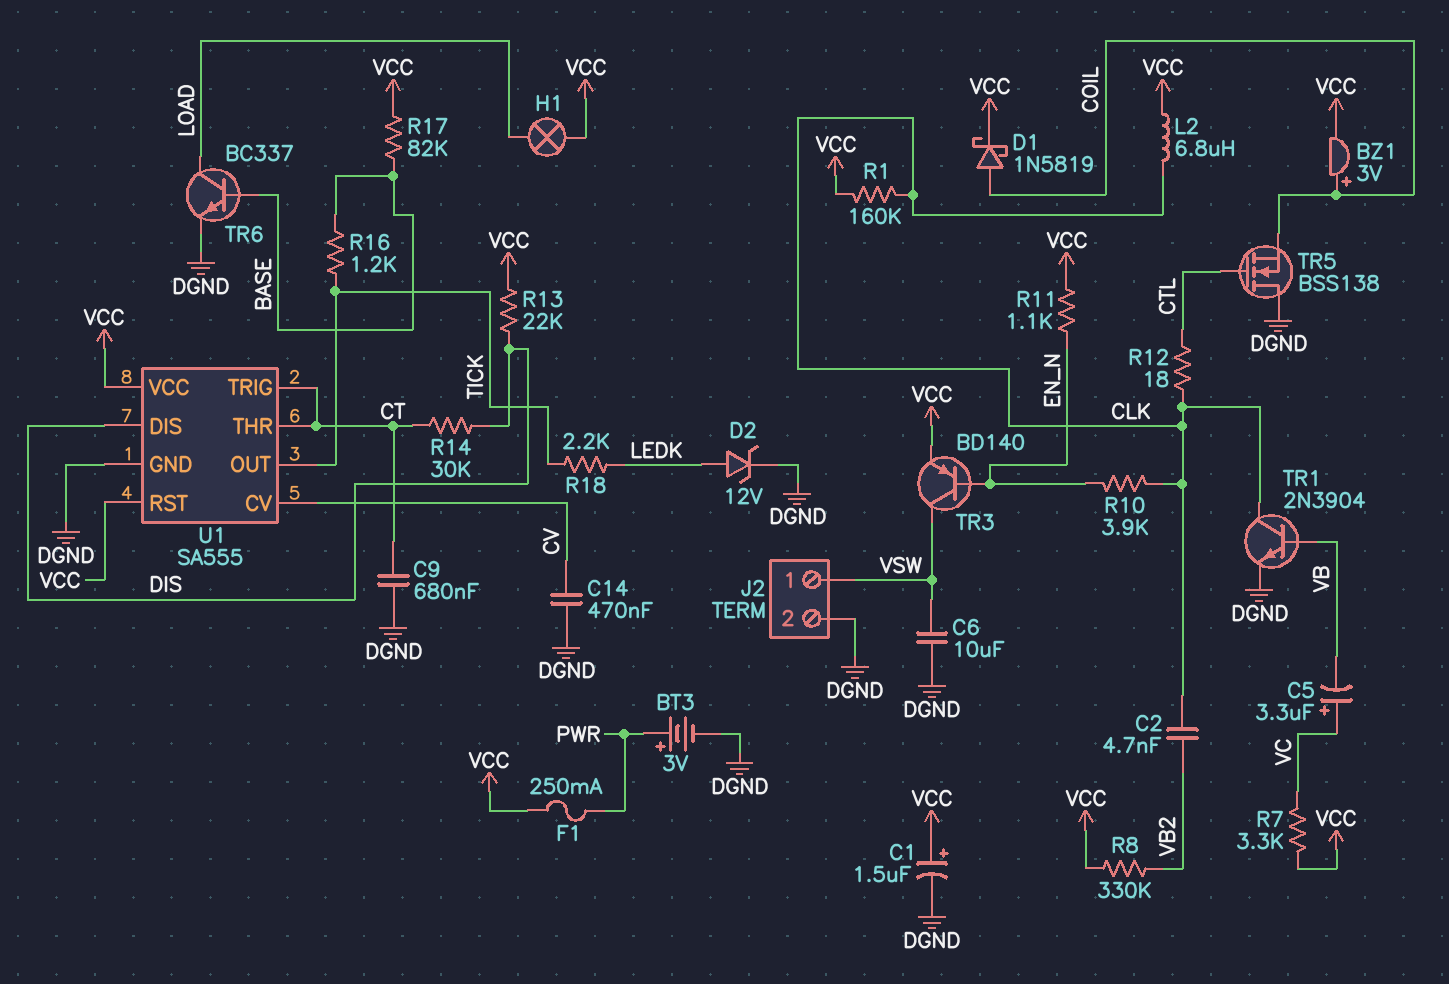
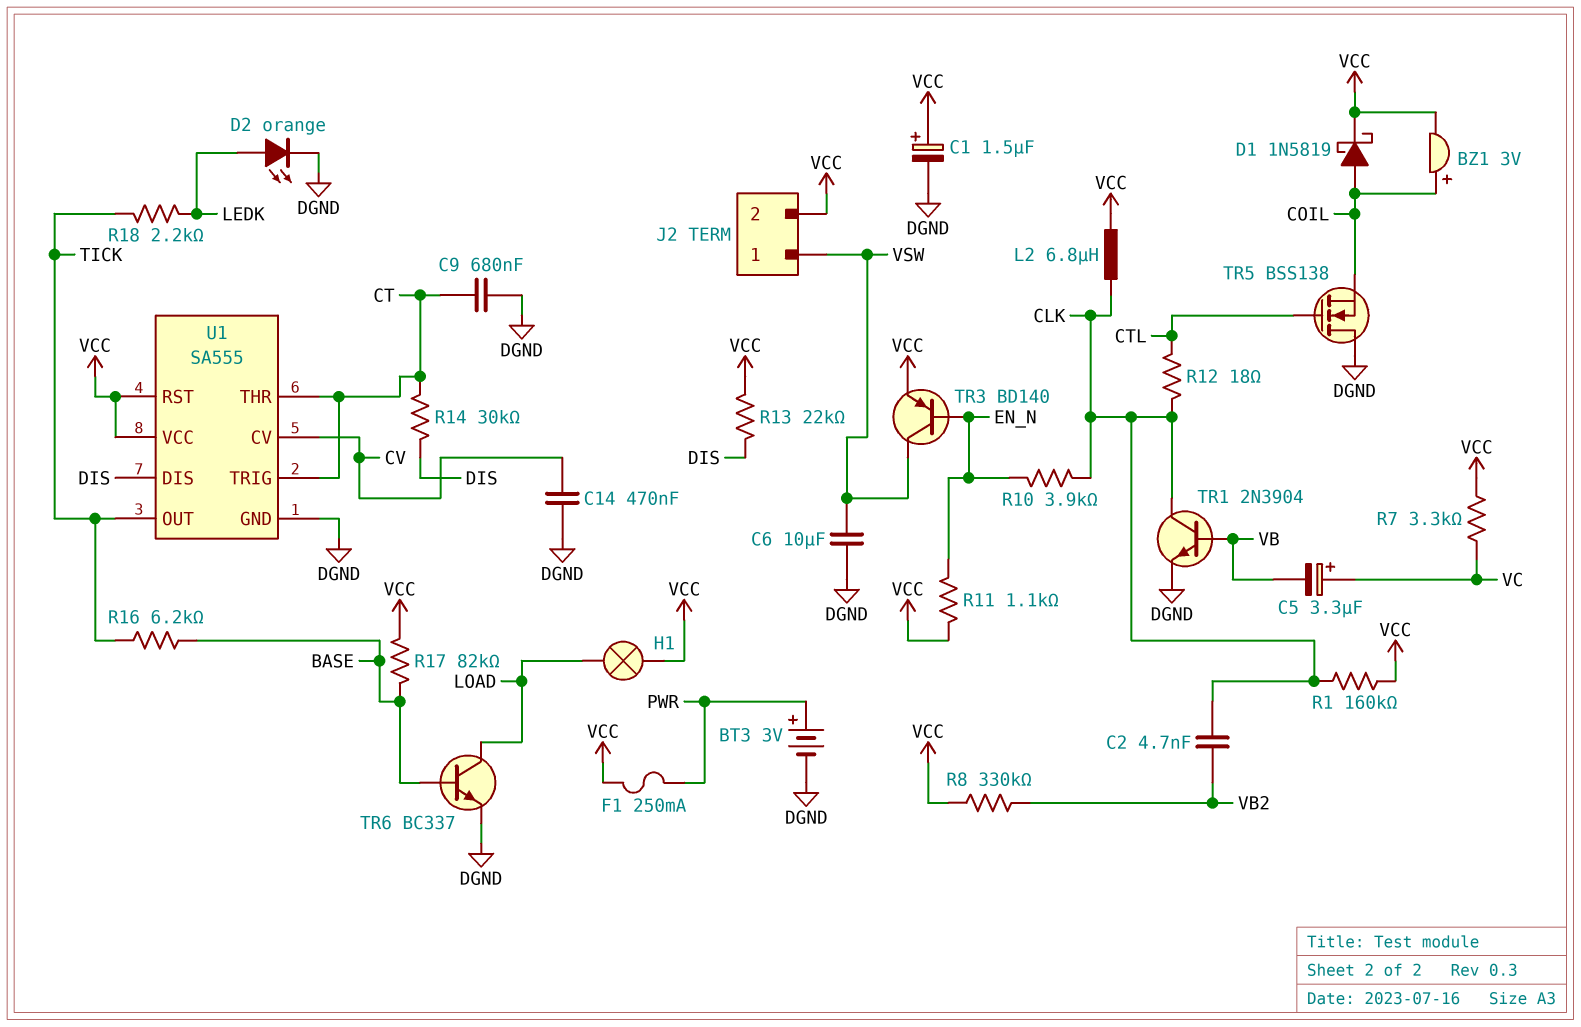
D2: zener 12V (A LEDK, K DGND) -> LED orange (A LEDK, K DGND)
J2 pin 2: DGND -> VCC
R16: 1.2k (BASE, TICK) -> 6.2k (BASE, TICK)

